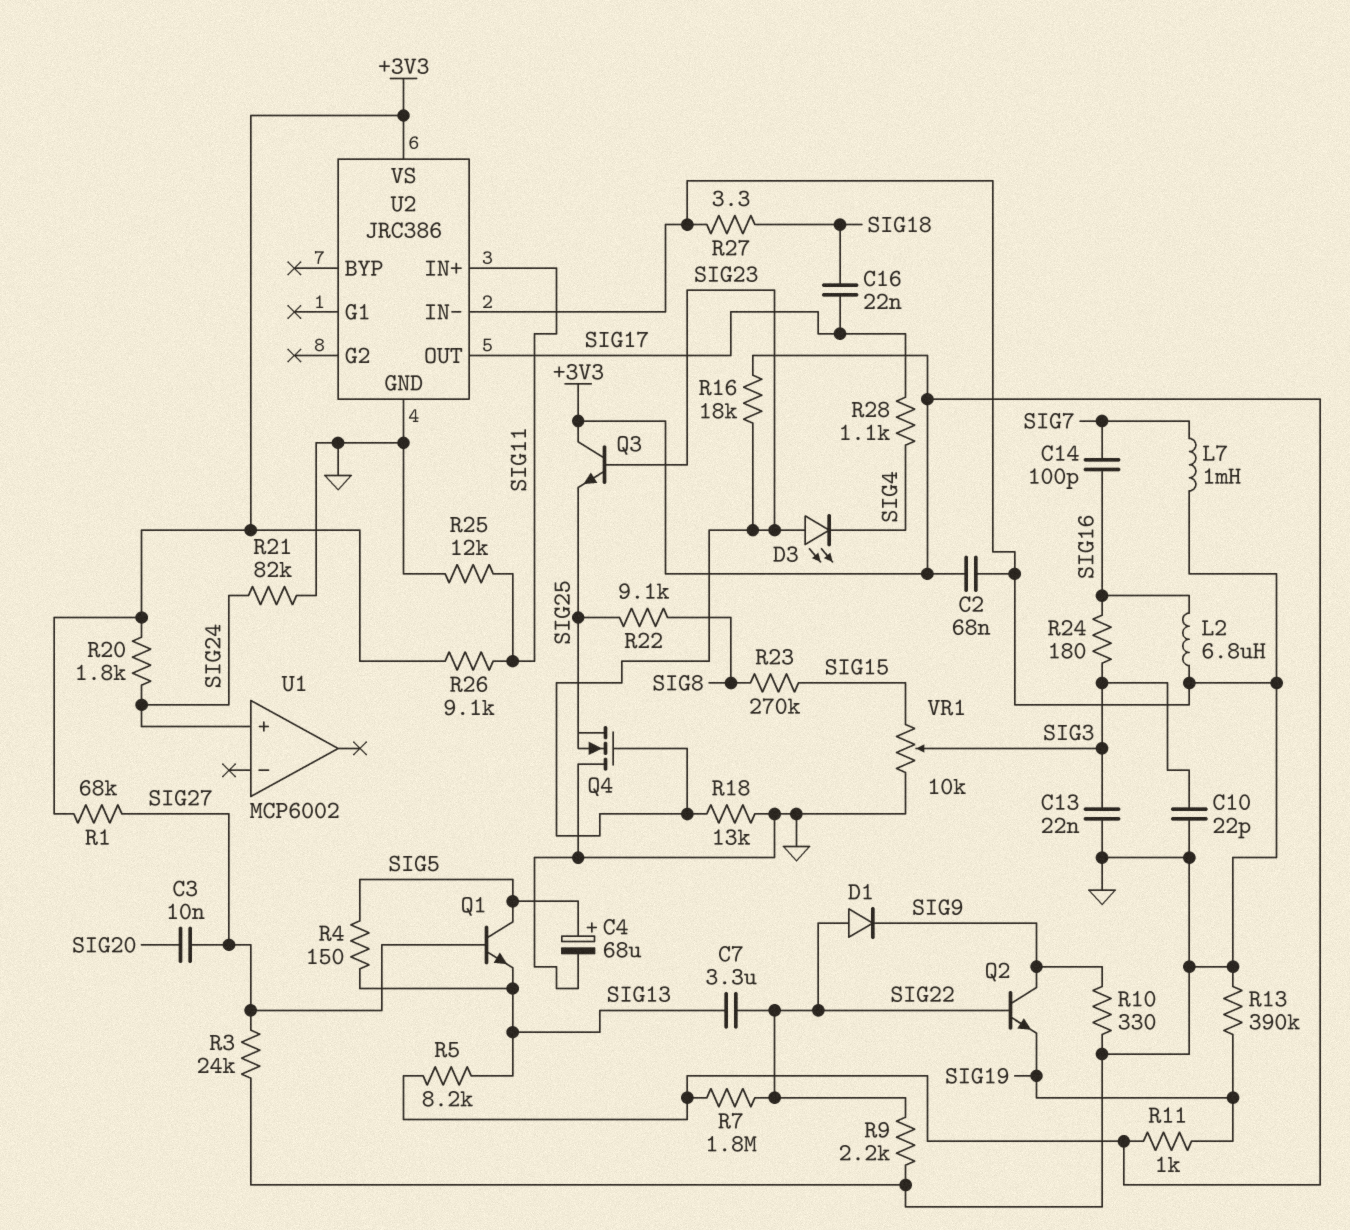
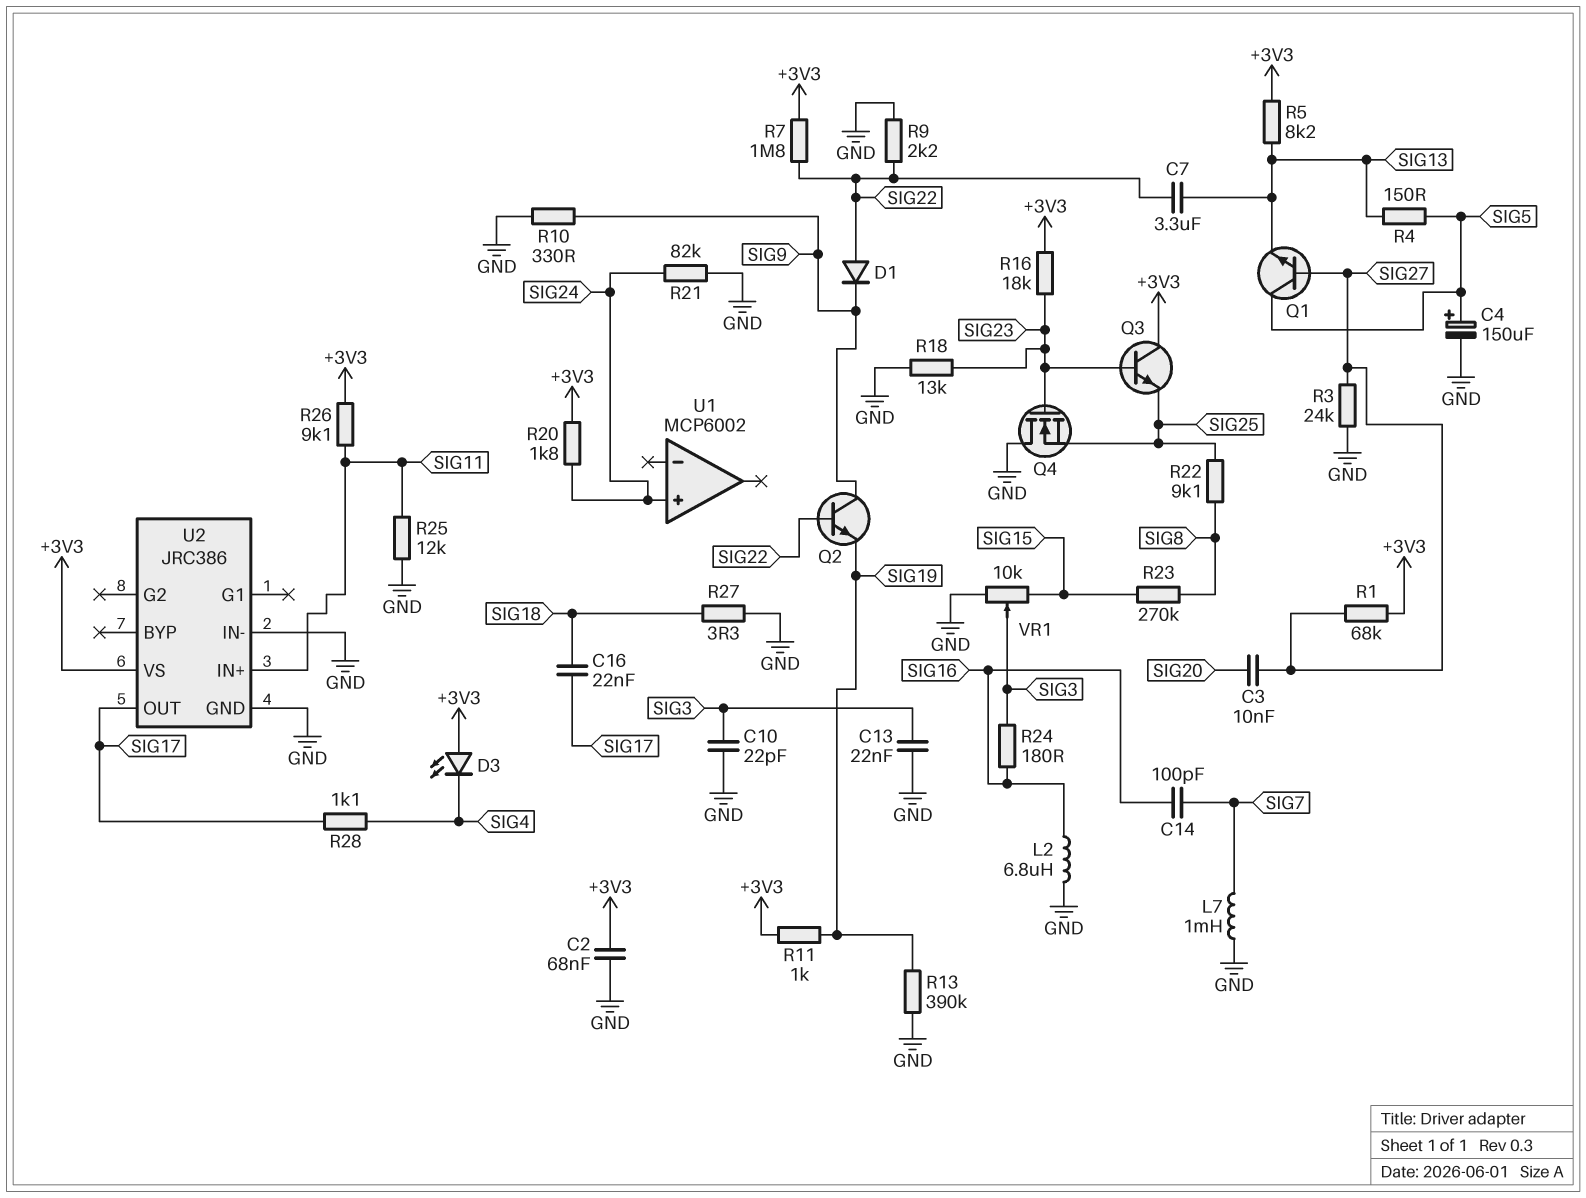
C4: 68uF (plus SIG5, minus GND) -> 150uF (plus SIG5, minus GND)
D3: LED (A SIG23, K SIG4) -> LED (A +3V3, K SIG4)

